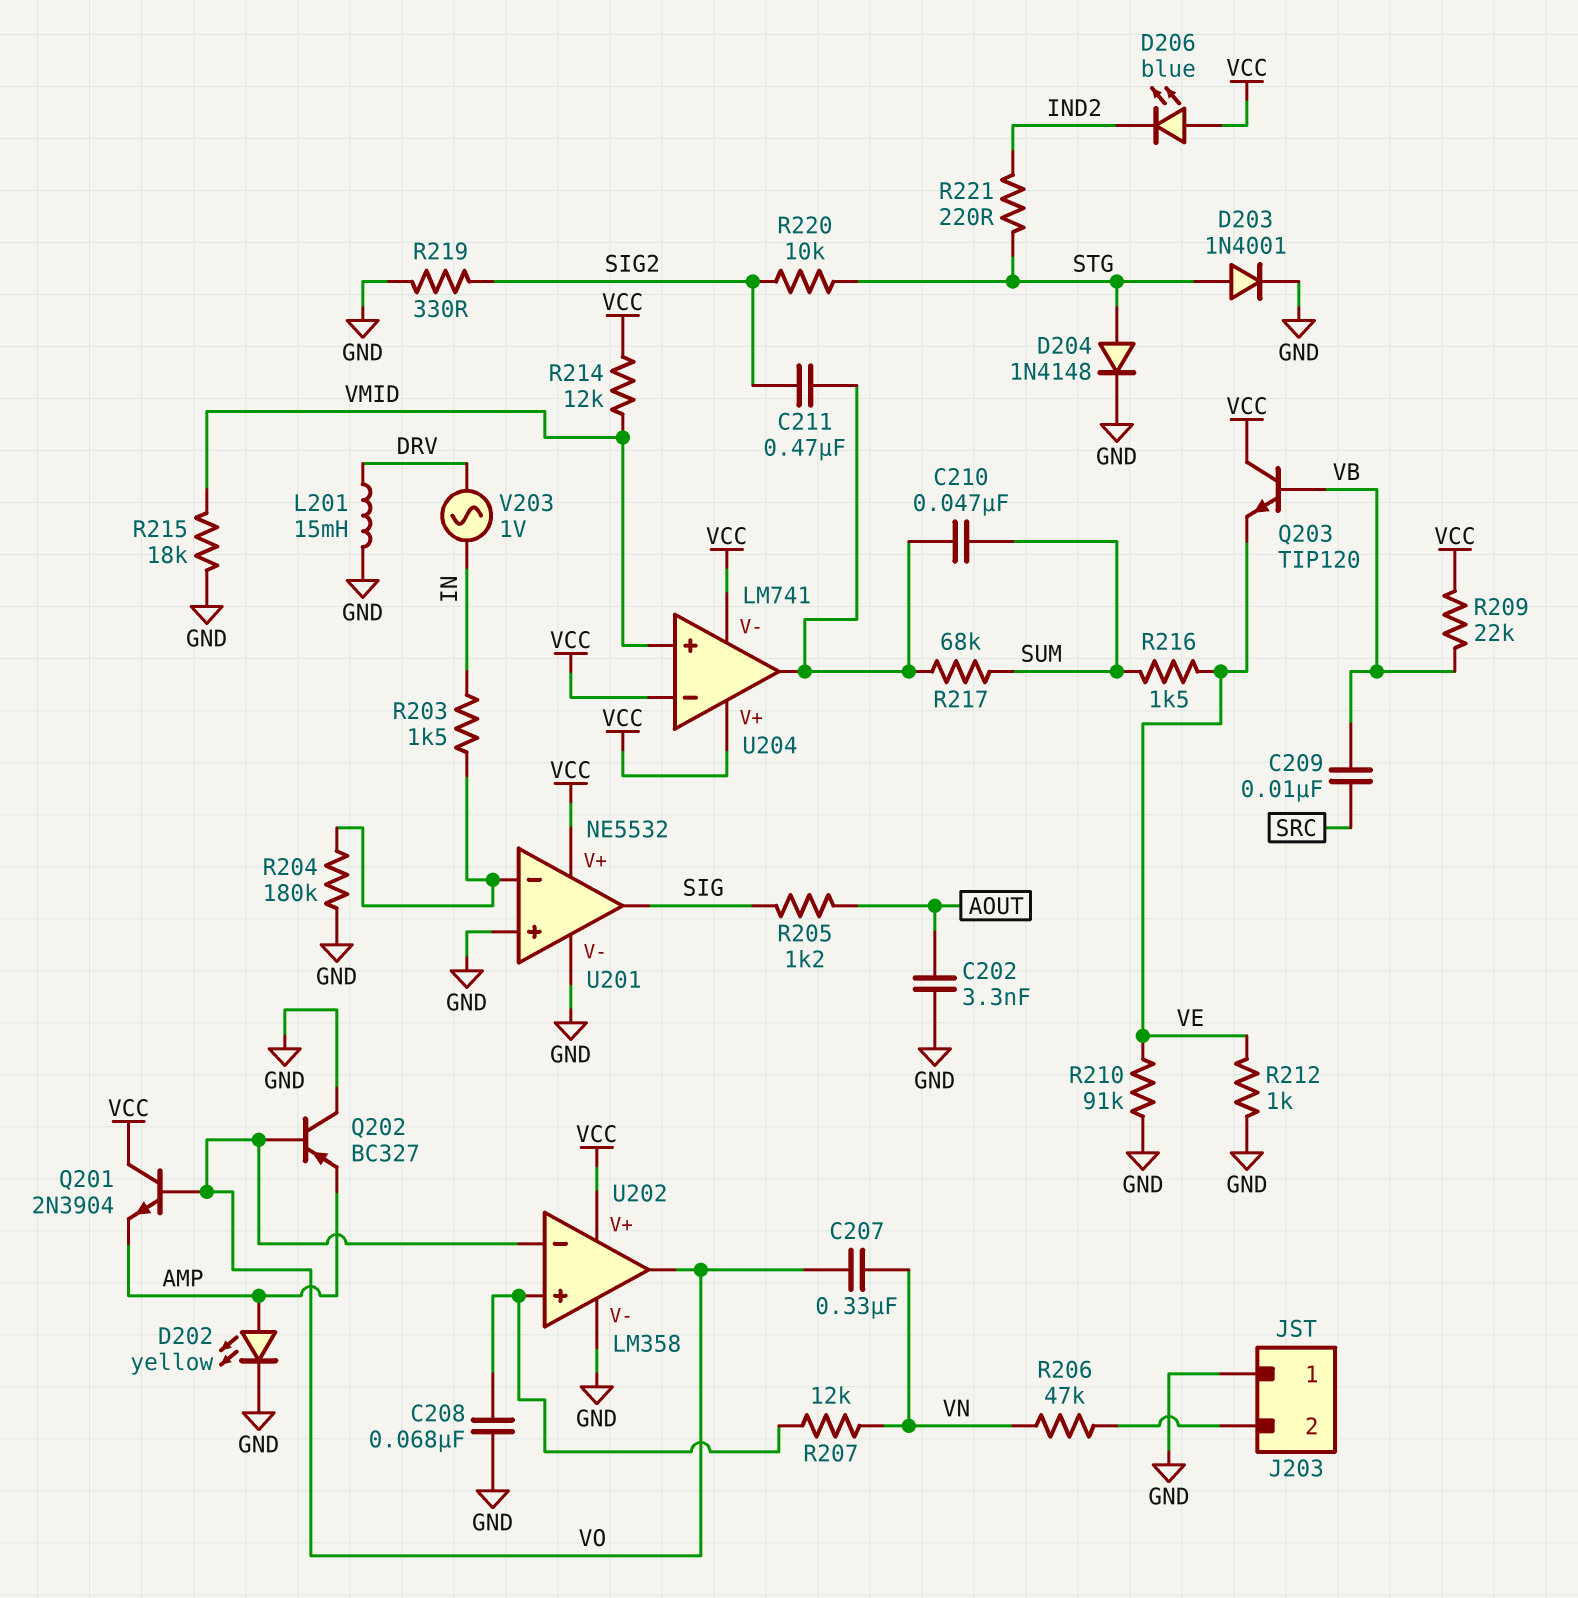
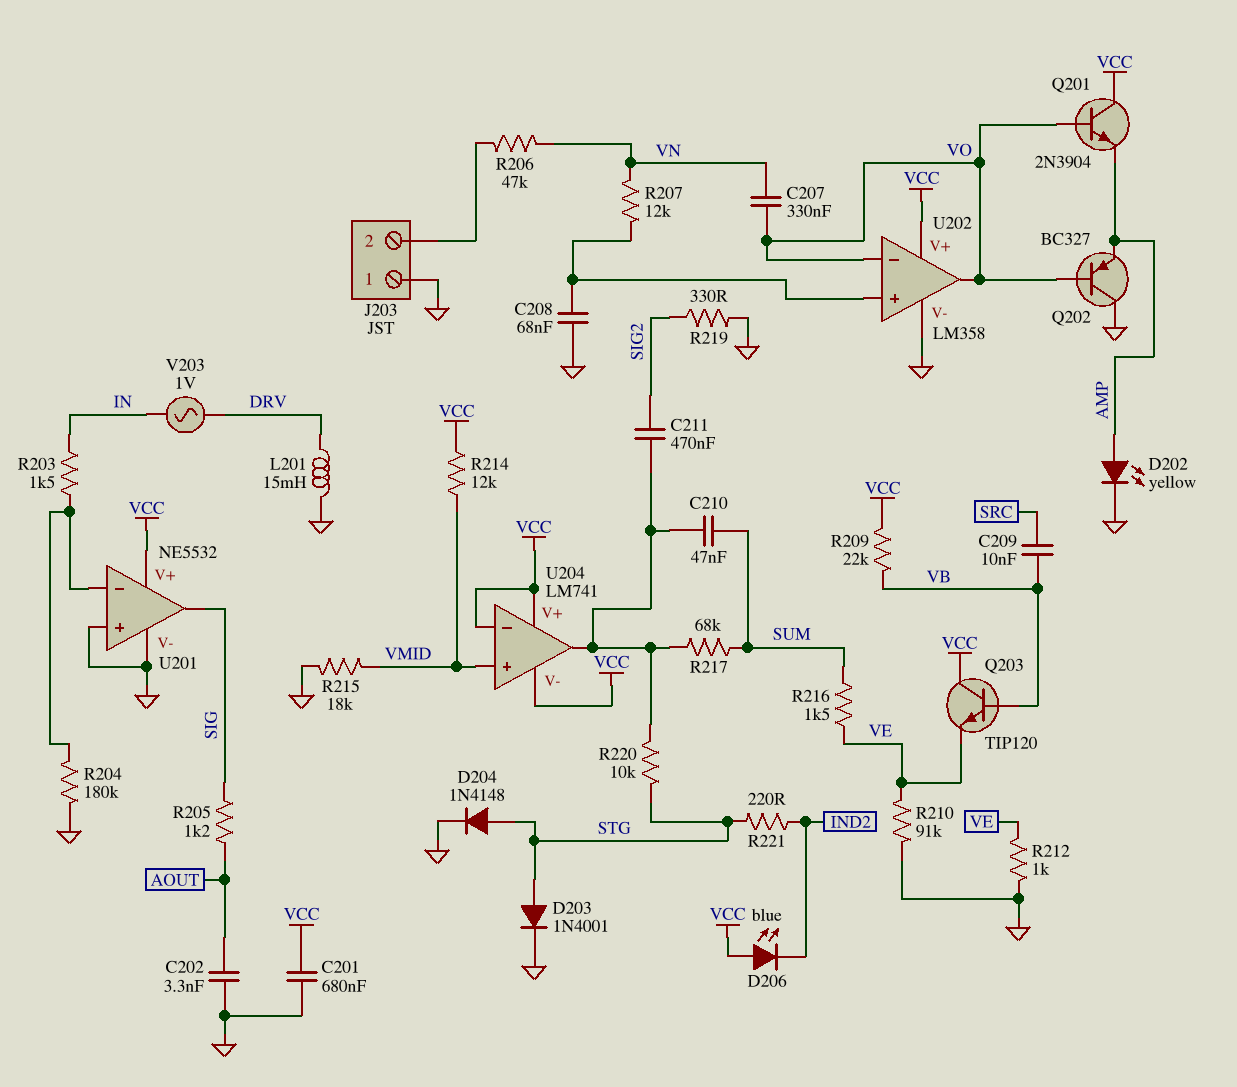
C201: none -> 680nF (GND, VCC)
R220: 10k (SIG2, STG) -> 10k (STG, U204/out)

